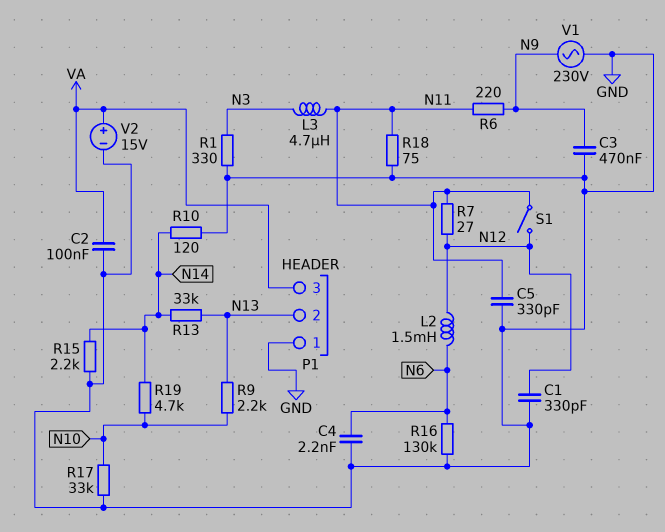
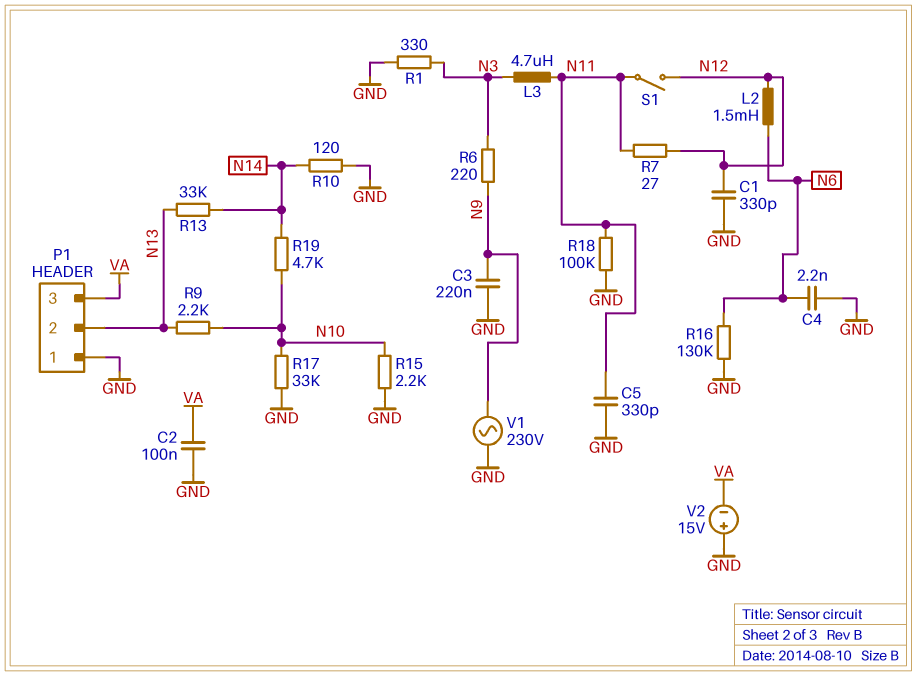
C3: 470nF (GND, N9) -> 220nF (GND, N9)
R6: 220 (N9, N11) -> 220 (N3, N9)
R15: 2.2k (GND, N14) -> 2.2k (GND, N10)
R18: 75 (GND, N11) -> 100k (GND, N11)
V2: 15V (plus VA, minus GND) -> 15V (plus GND, minus VA)

